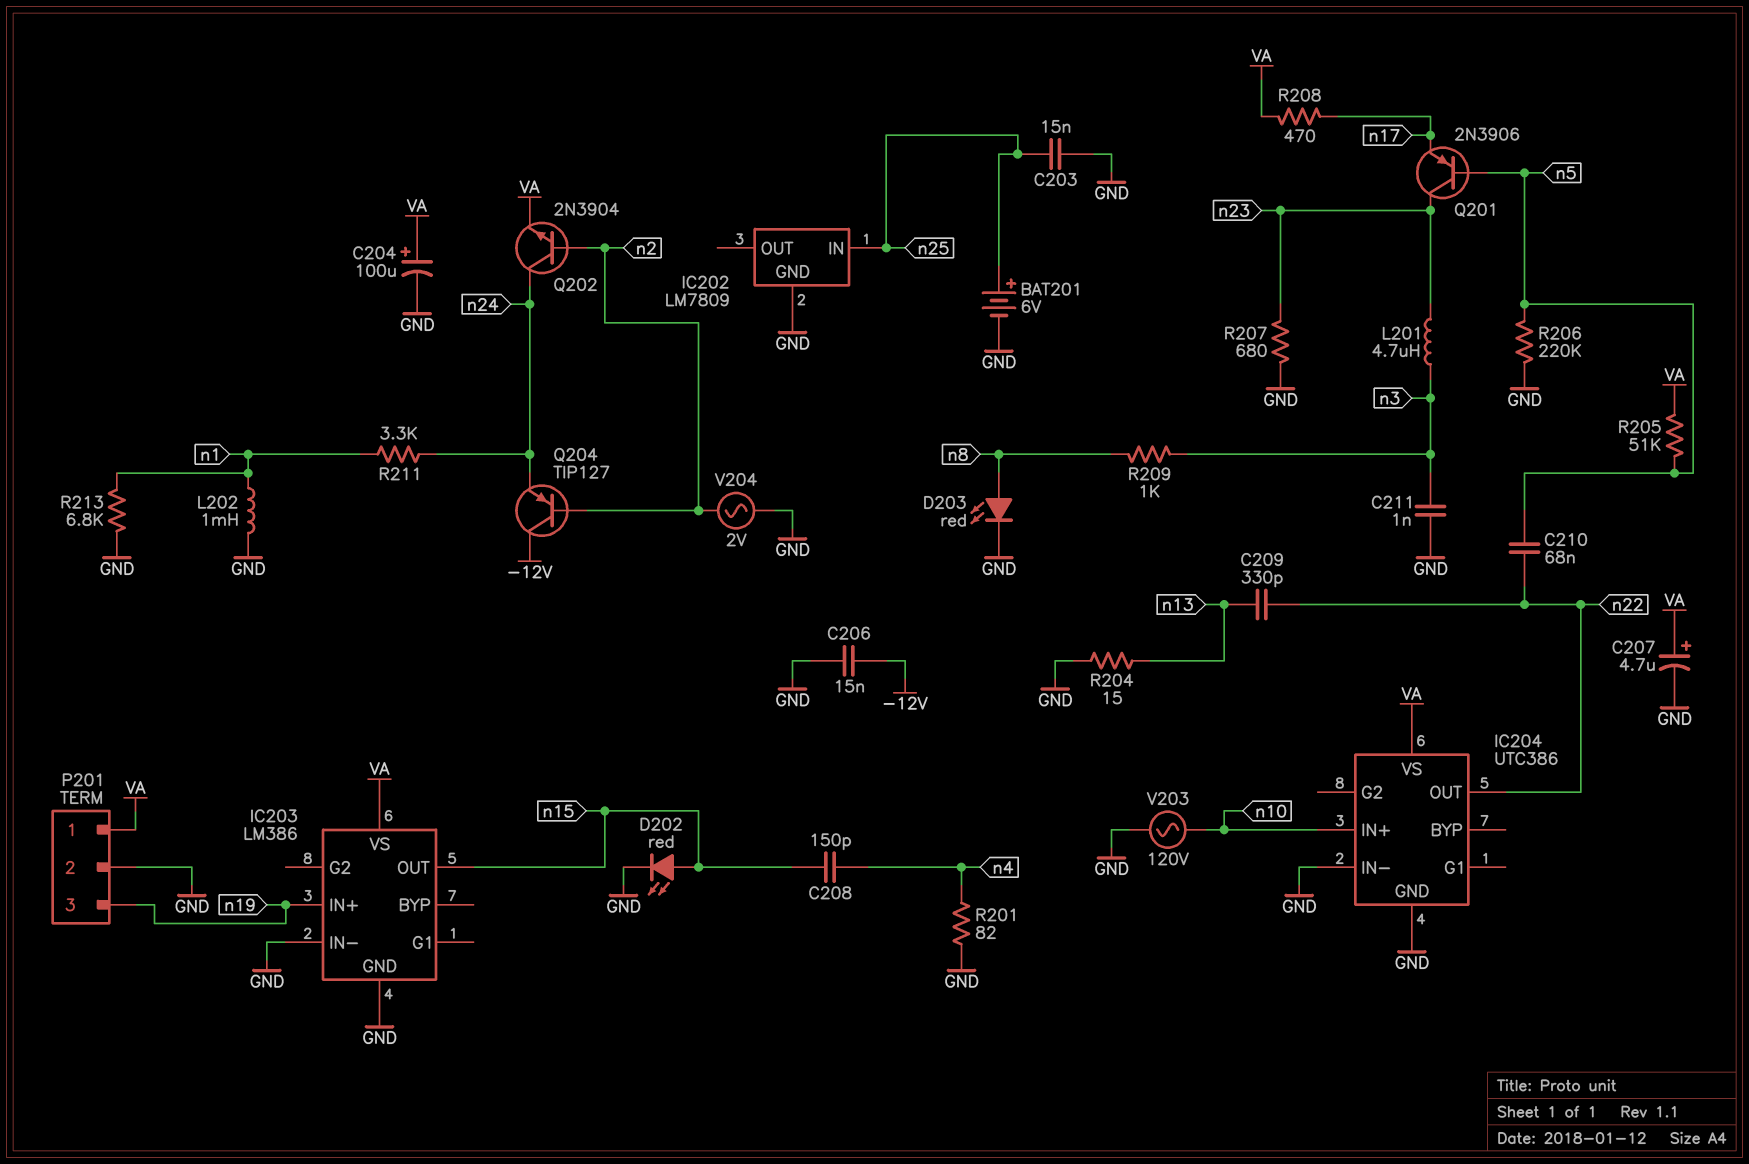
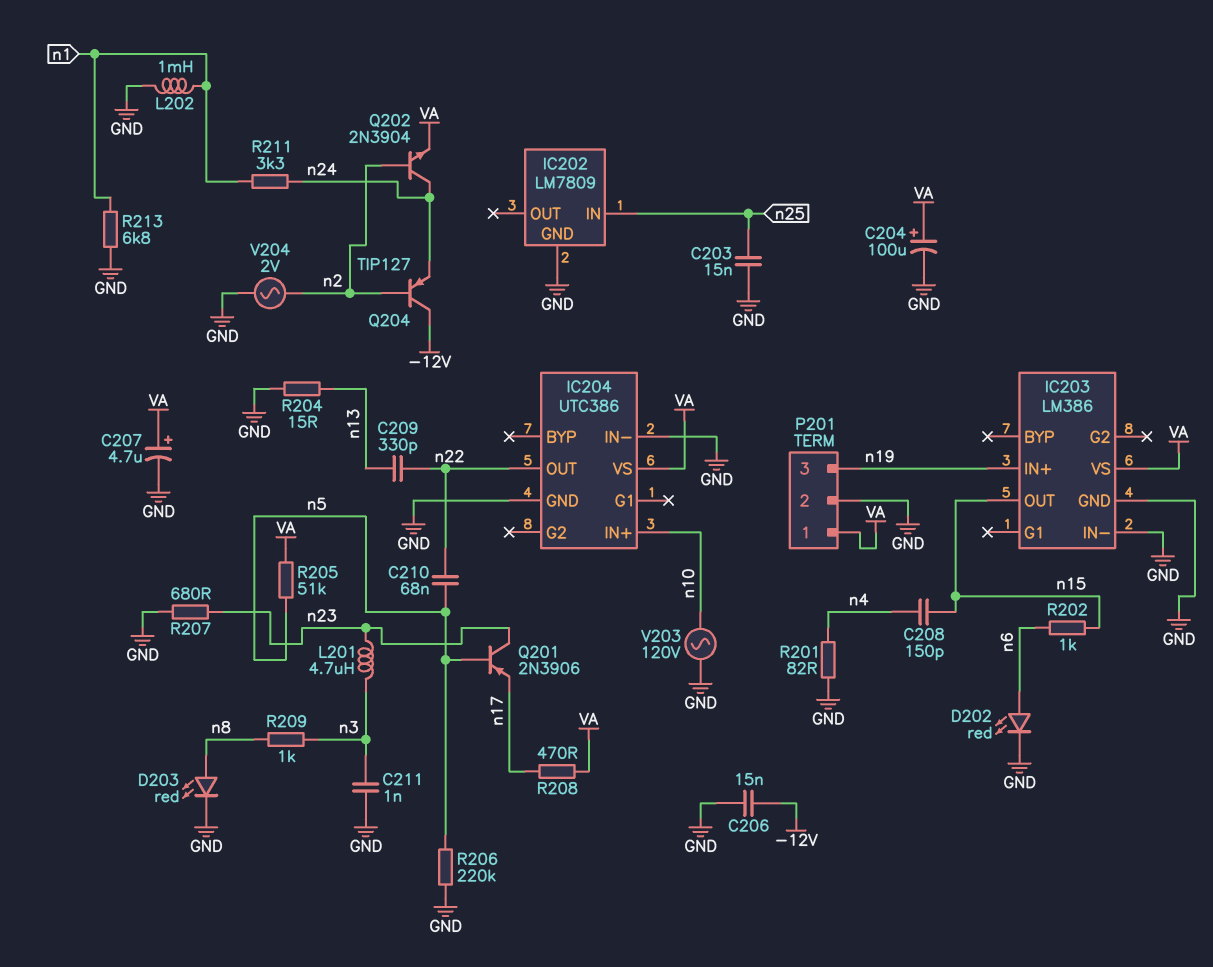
BAT201: 6V (plus n25, minus GND) -> none
D202: LED red (A n15, K GND) -> LED red (A n6, K GND)
R202: none -> 1k (n6, n15)

